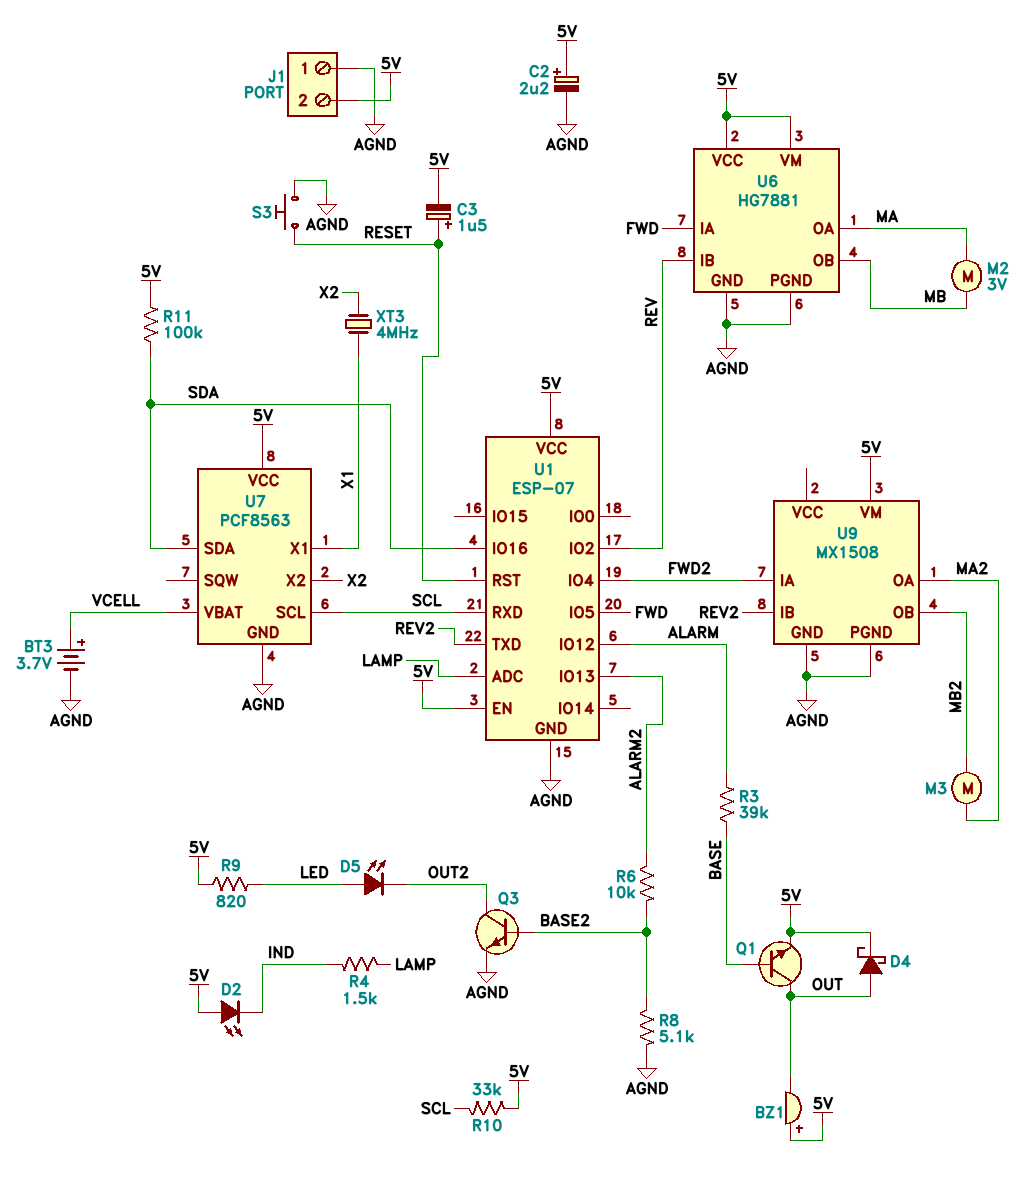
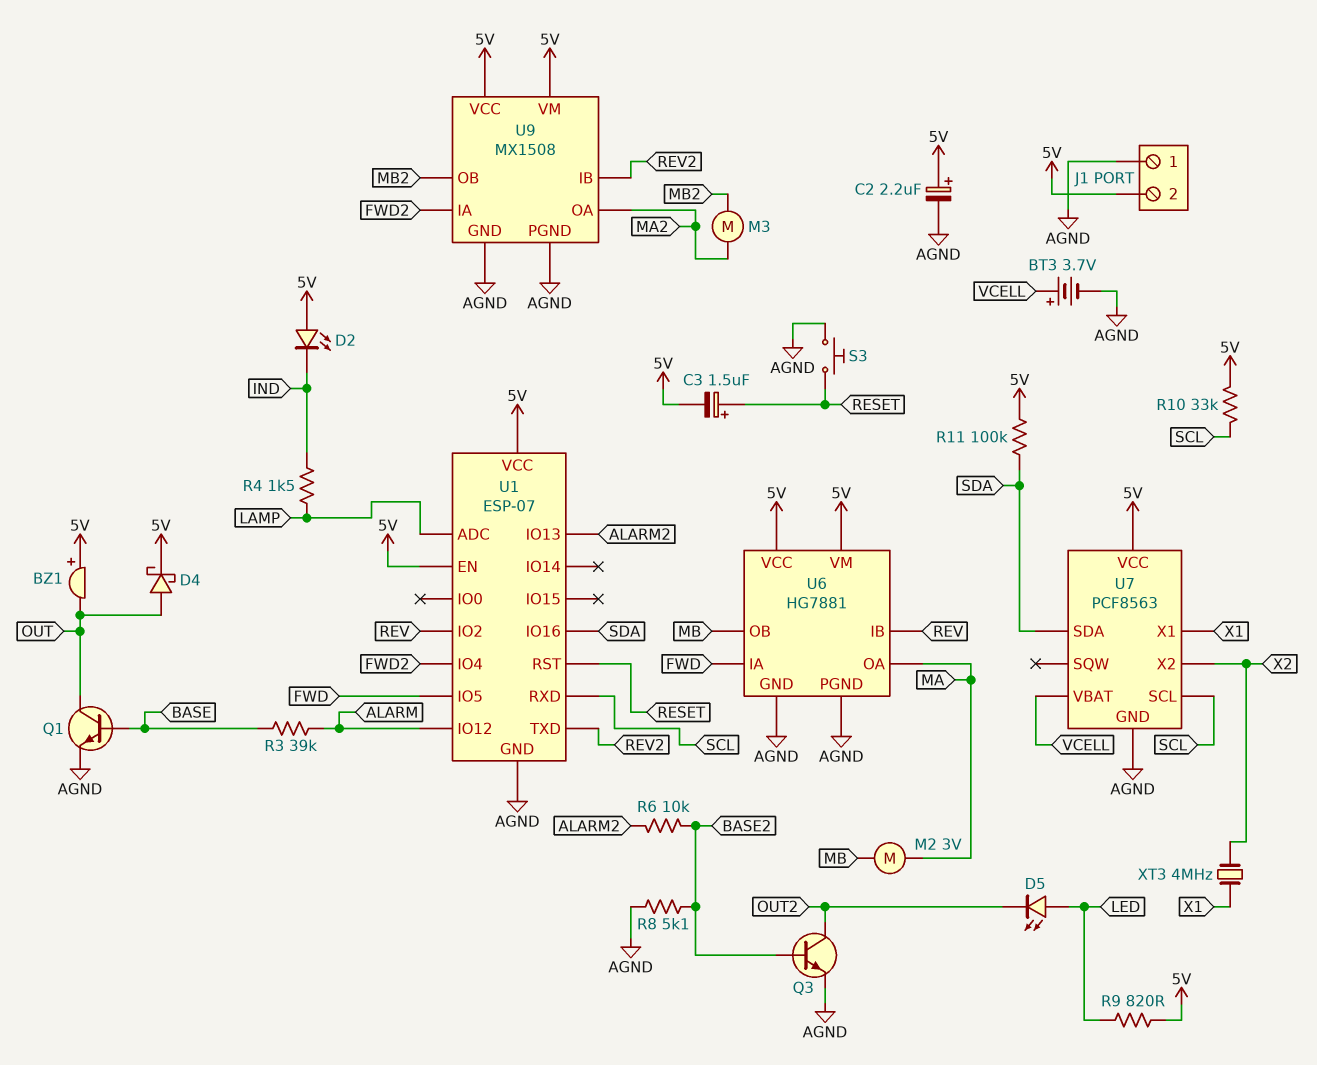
Q1: NPN (B BASE, C OUT, E 5V) -> NPN (B BASE, C OUT, E AGND)
U9 pin VCC: none -> 5V

